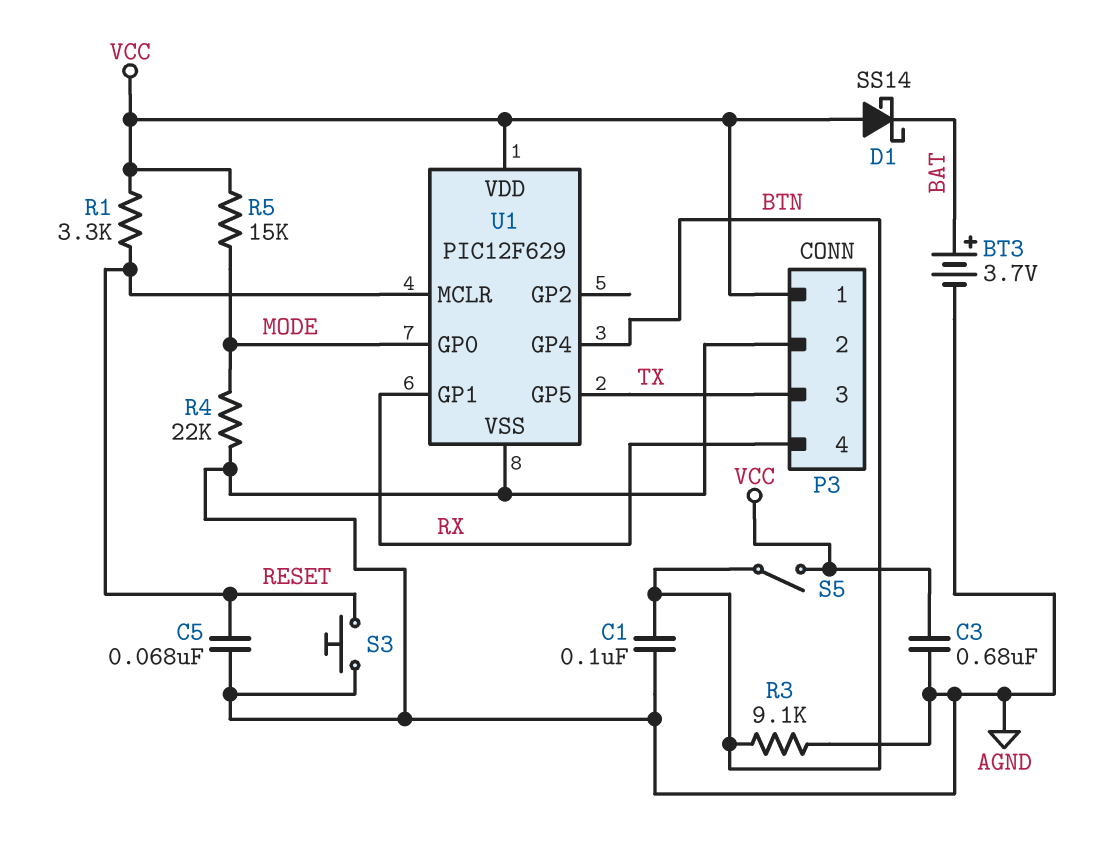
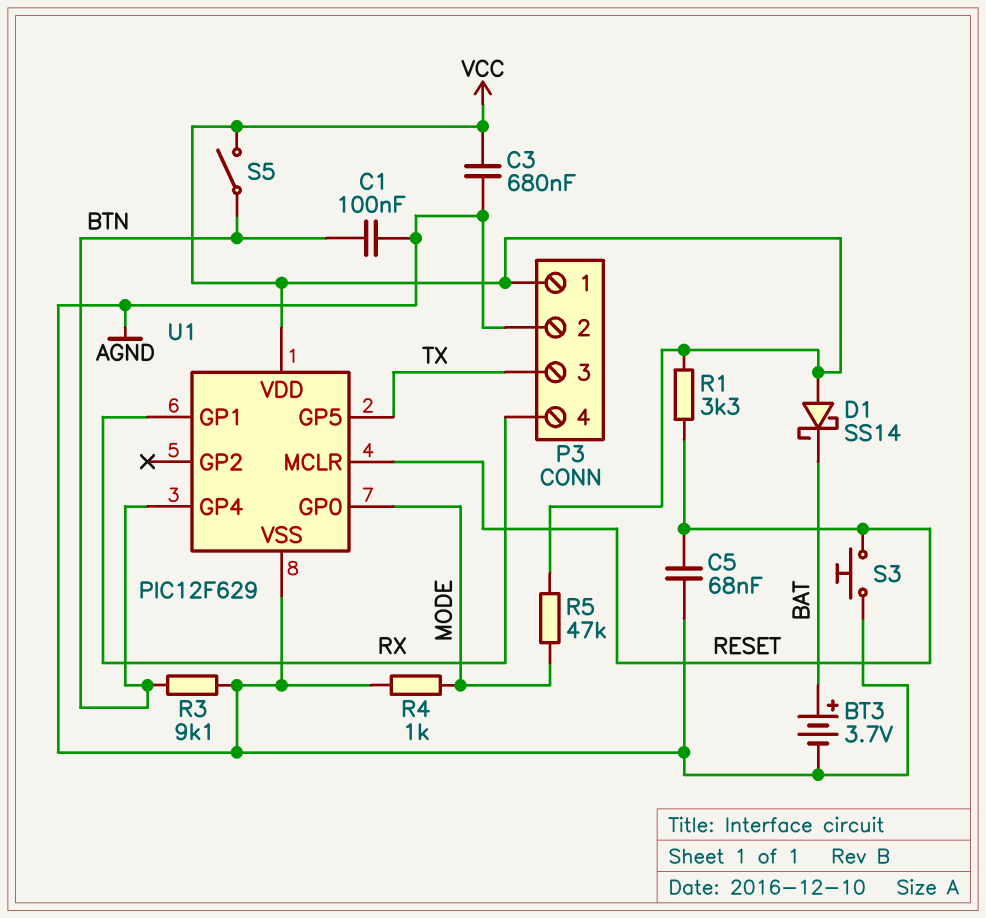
R4: 22k (AGND, MODE) -> 1k (AGND, MODE)
R5: 15k (MODE, VCC) -> 47k (MODE, VCC)

